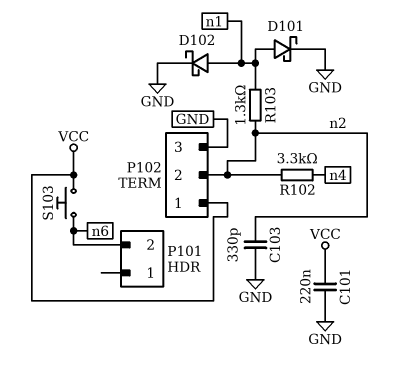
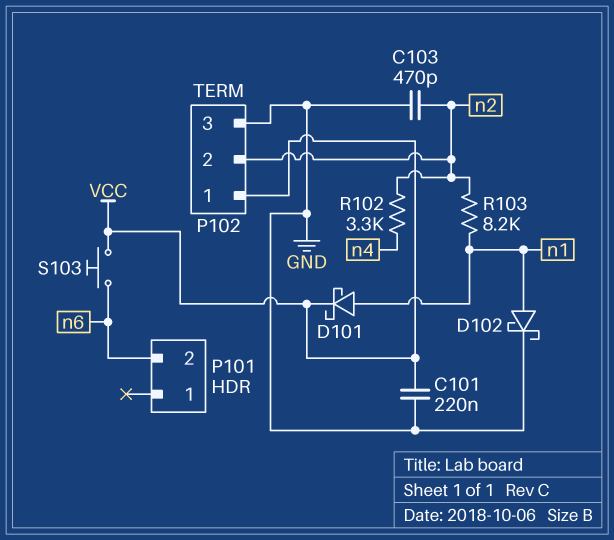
C103: 330pF (GND, n2) -> 470pF (GND, n2)
D101: schottky (A n1, K GND) -> schottky (A n1, K VCC)
R103: 1.3k (n1, n2) -> 8.2k (n1, n2)

